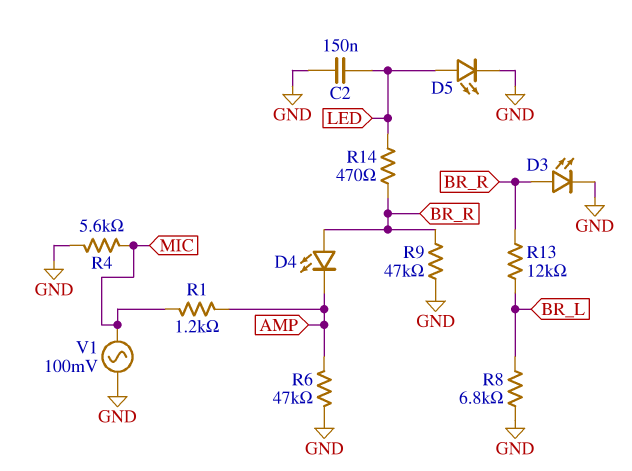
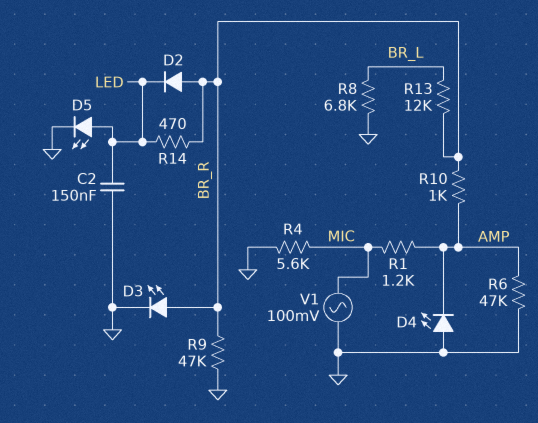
D2: none -> diode (A BR_R, K LED)
D4: LED (A BR_R, K AMP) -> LED (A GND, K AMP)
R10: none -> 1k (AMP, BR_R)

